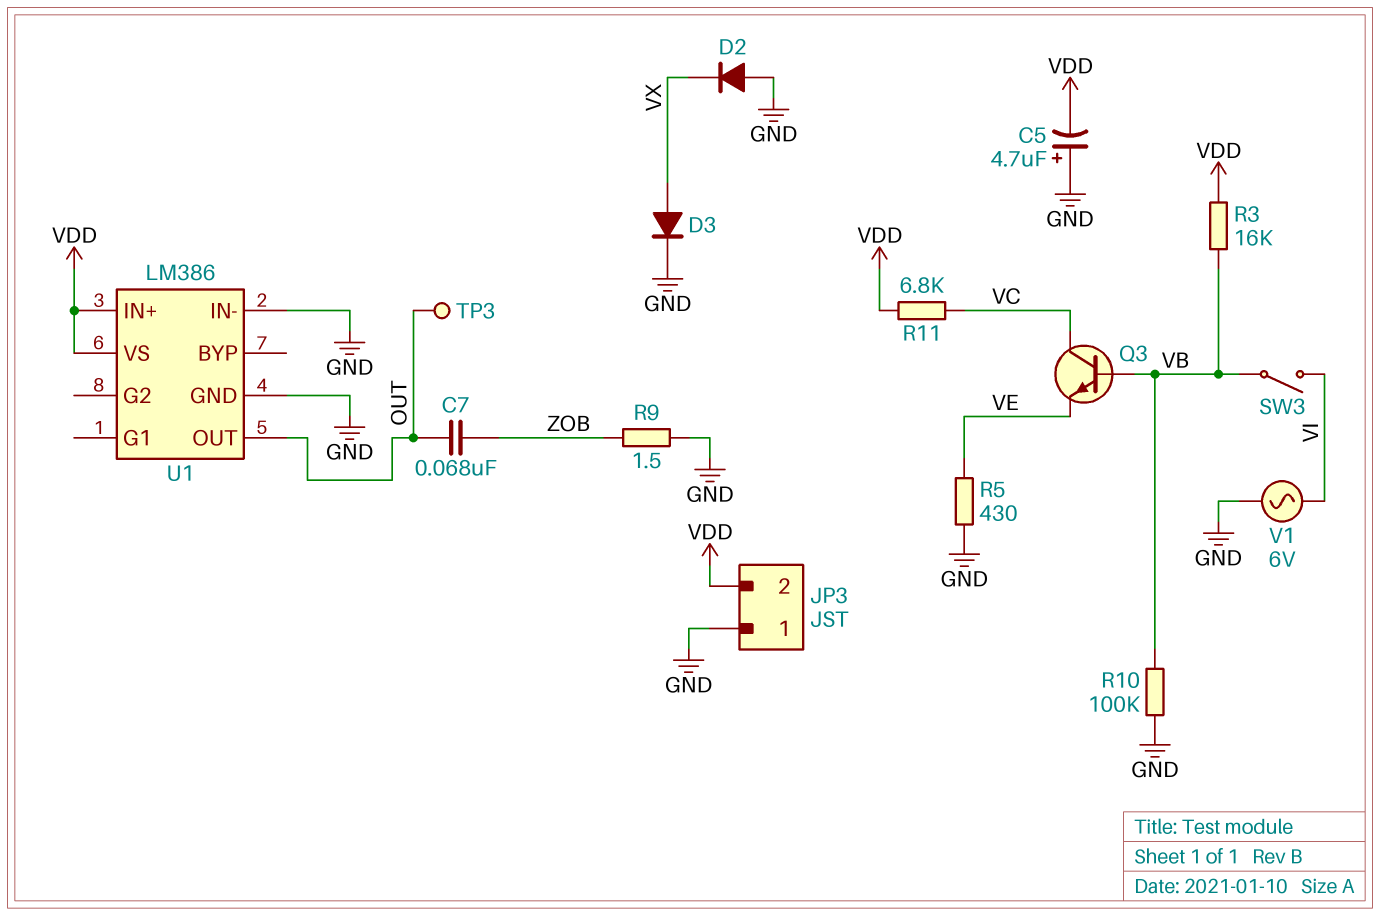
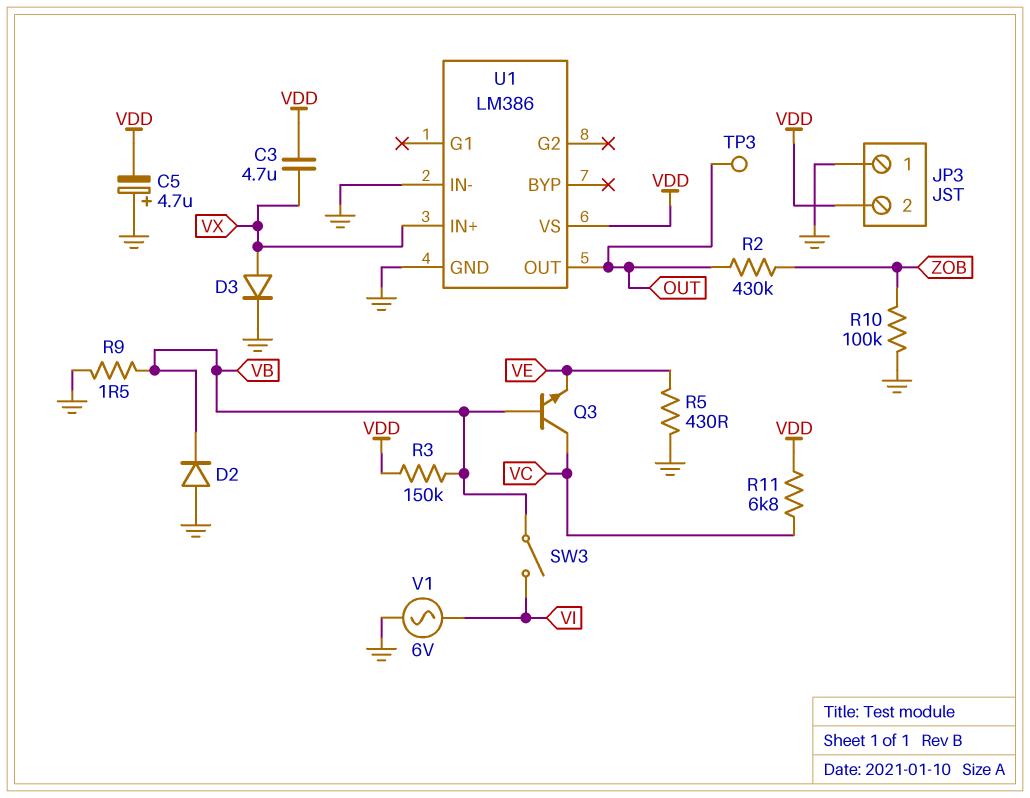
C3: none -> 4.7uF (VDD, VX)
C7: 68nF (OUT, ZOB) -> none
D2: diode (A GND, K VX) -> diode (A GND, K VB)
R2: none -> 430k (OUT, ZOB)
R3: 16k (VB, VDD) -> 150k (VB, VDD)
R9: 1.5 (GND, ZOB) -> 1.5 (GND, VB)
R10: 100k (GND, VB) -> 100k (GND, ZOB)
U1 pin IN+: VDD -> VX

